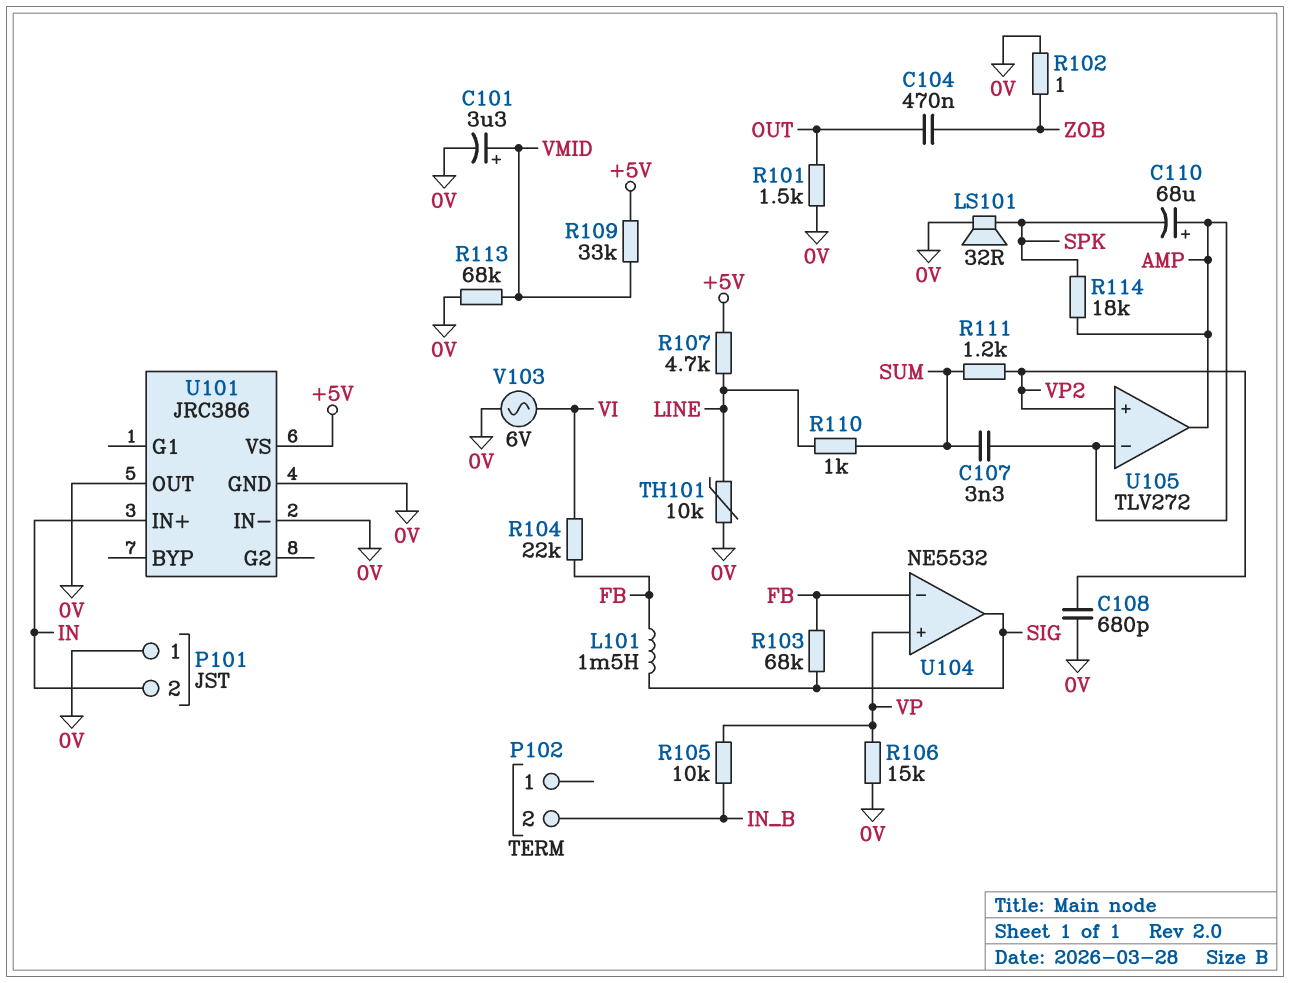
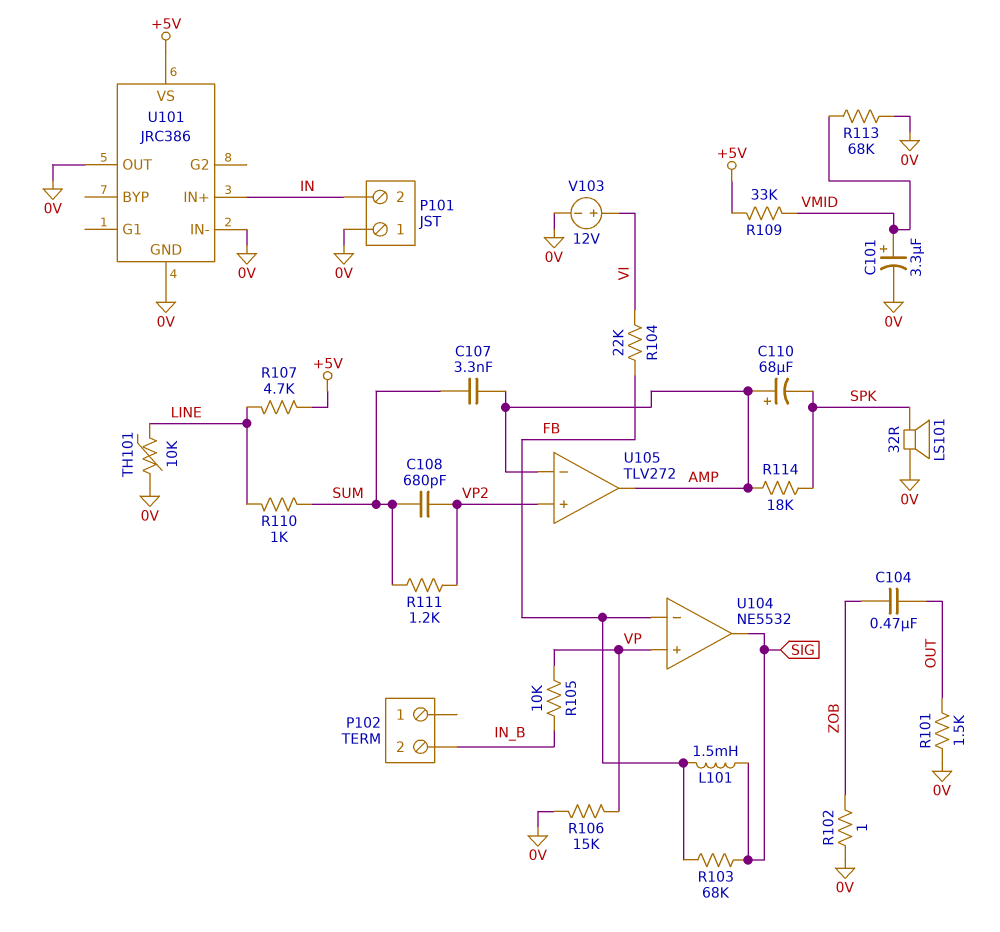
C108: 680pF (0V, VP2) -> 680pF (SUM, VP2)
V103: AC 6V (0V, VI) -> 12V (plus VI, minus 0V)

